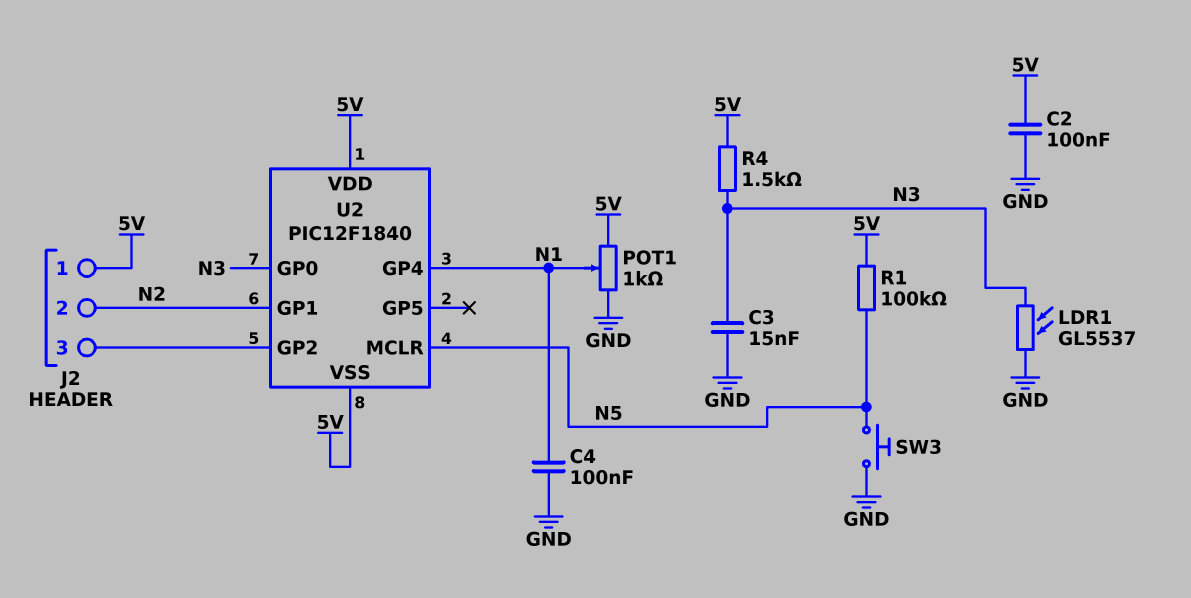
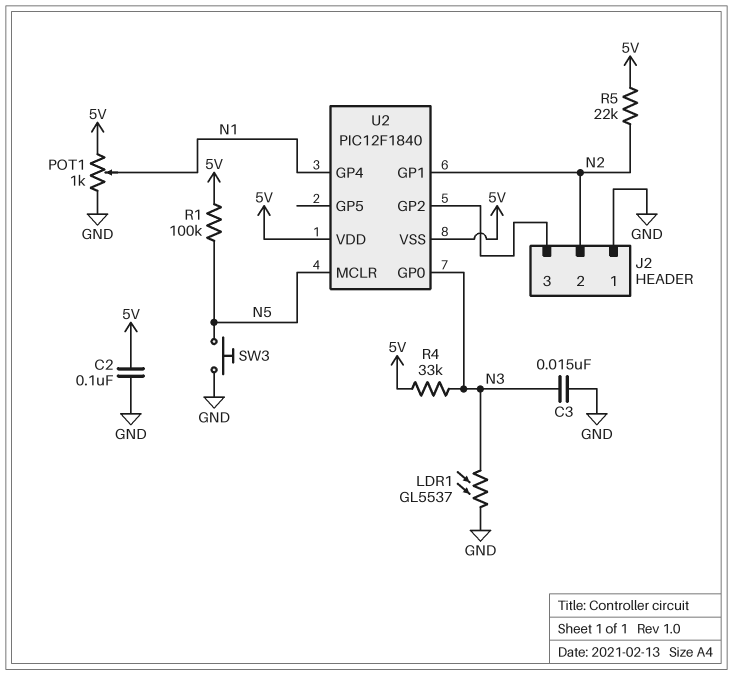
C4: 100nF (GND, N1) -> none
J2 pin 1: 5V -> GND
R4: 1.5k (5V, N3) -> 33k (5V, N3)
R5: none -> 22k (5V, N2)

